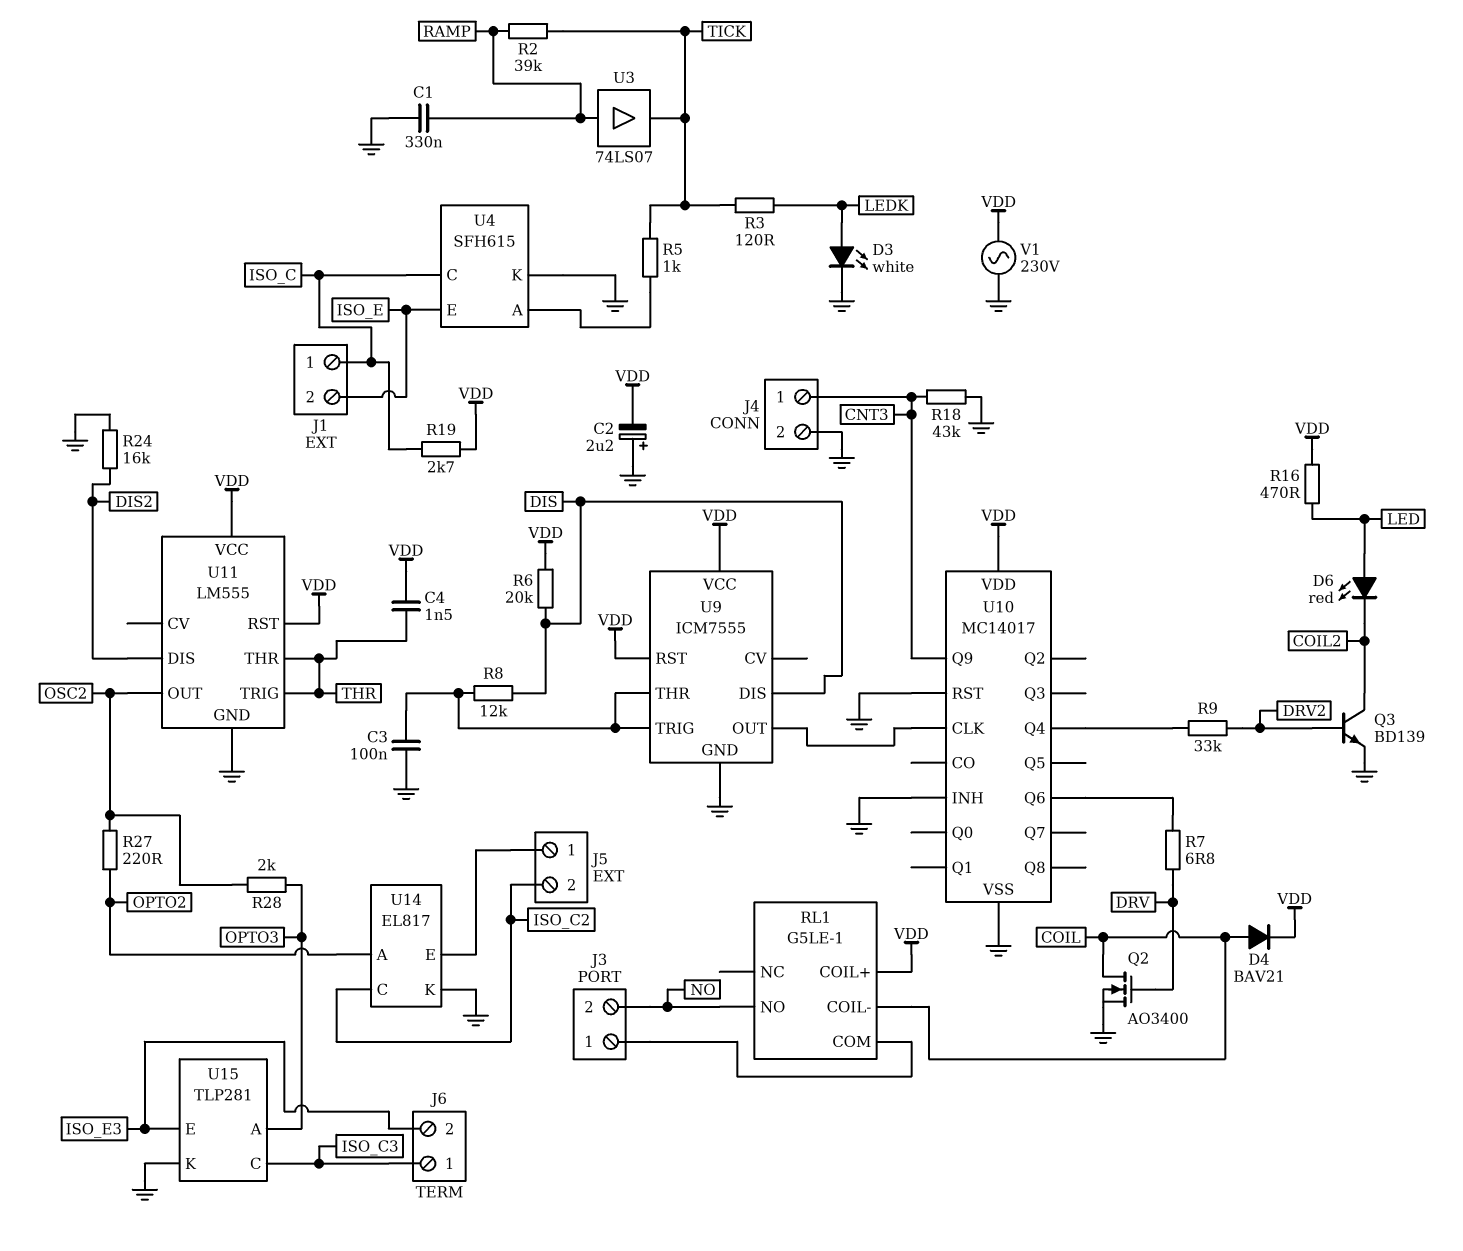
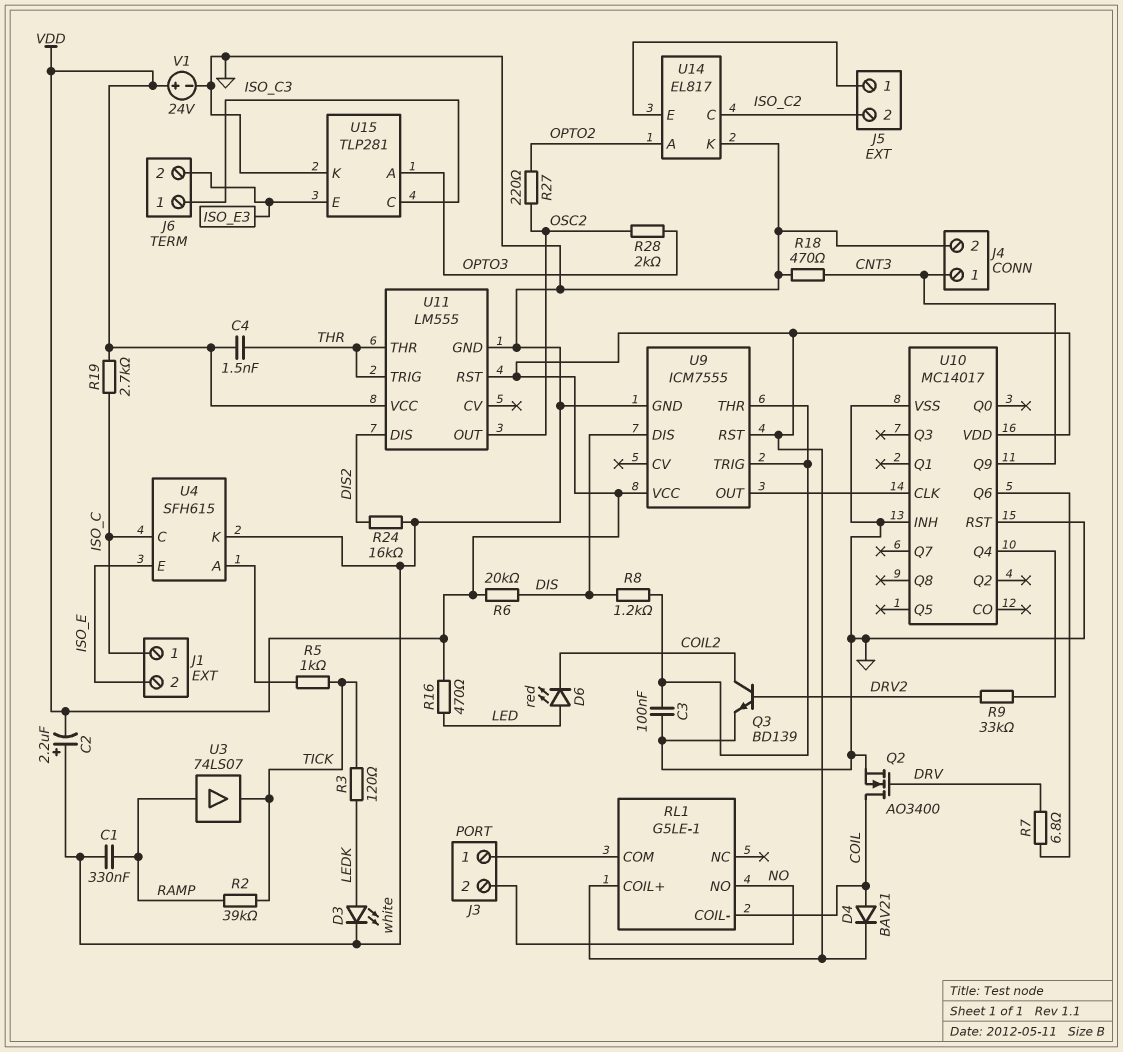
R8: 12k (DIS, U9/THR) -> 1.2k (DIS, U9/THR)
R18: 43k (CNT3, GND) -> 470 (CNT3, GND)
V1: AC 230V (GND, VDD) -> 24V (plus VDD, minus GND)

